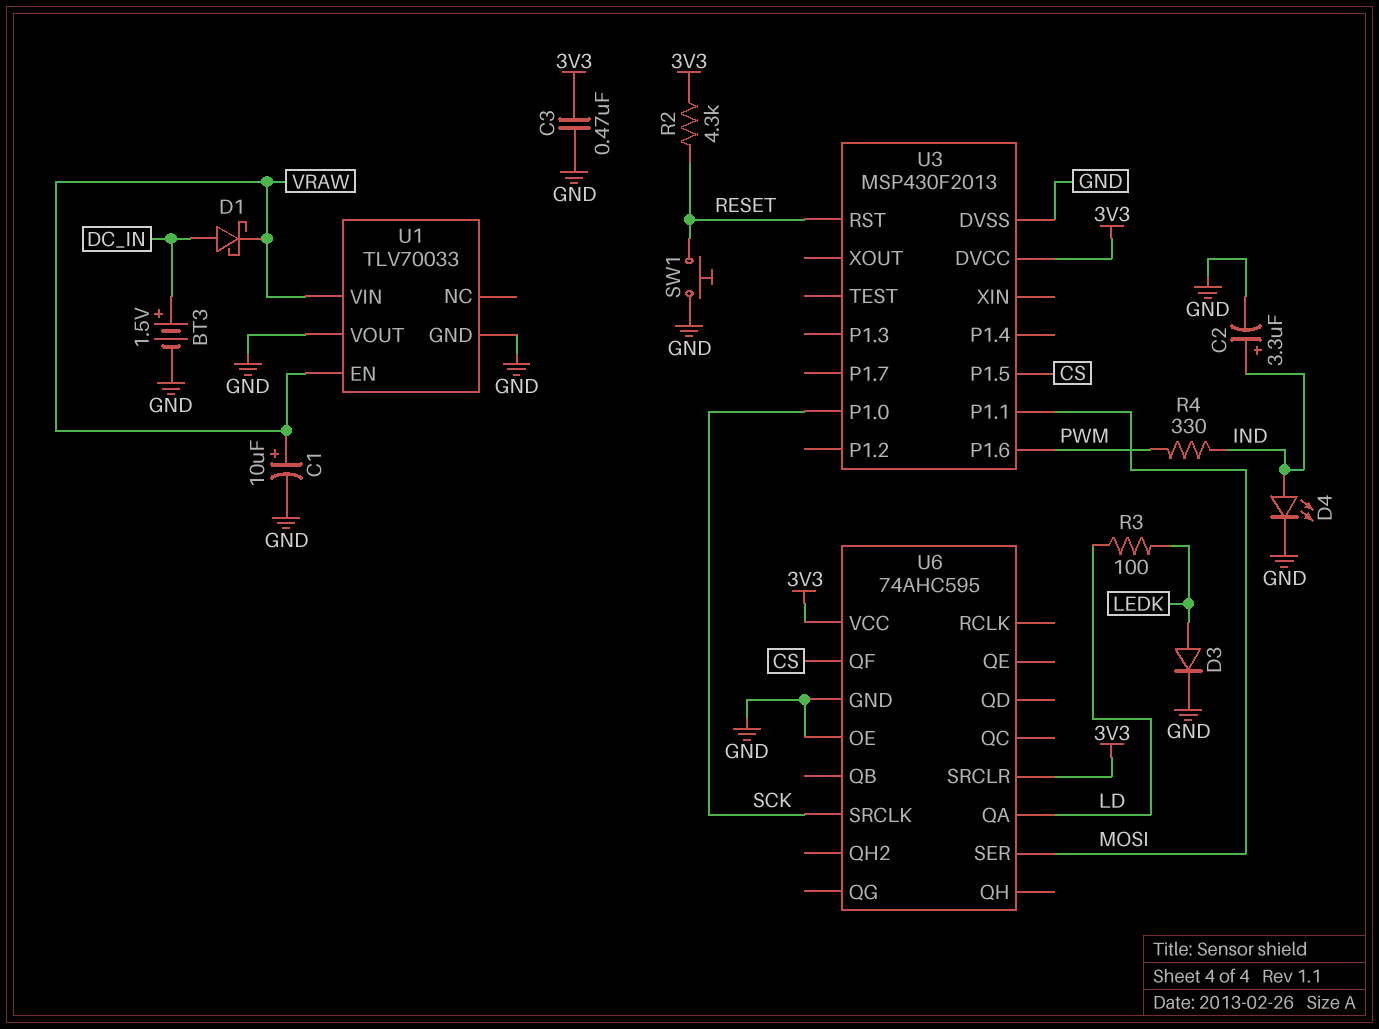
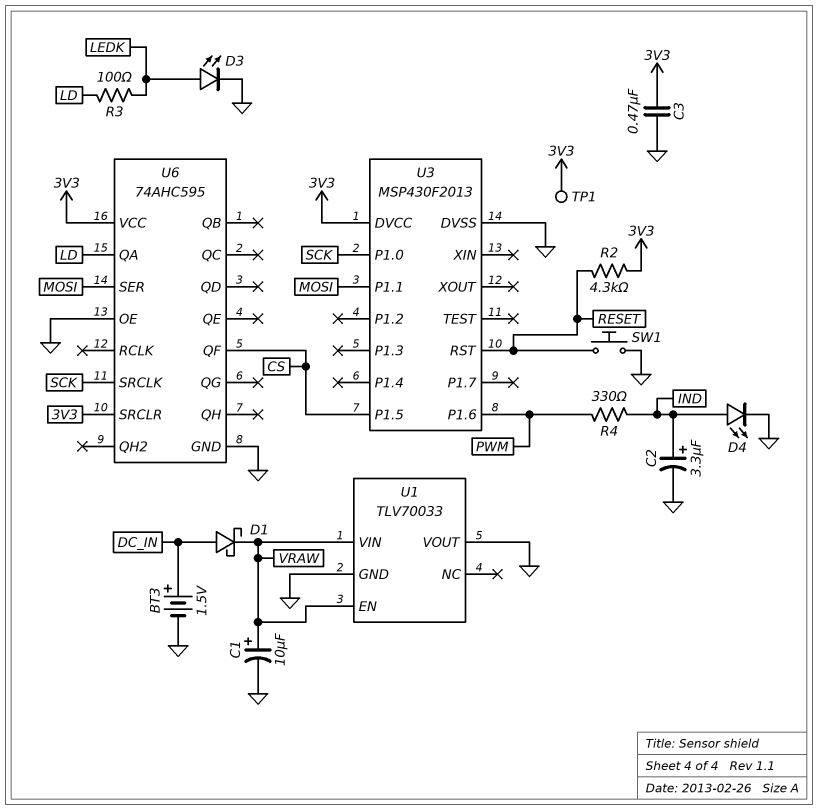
D3: diode (A LEDK, K GND) -> LED (A LEDK, K GND)
TP1: none -> test point (3V3)

